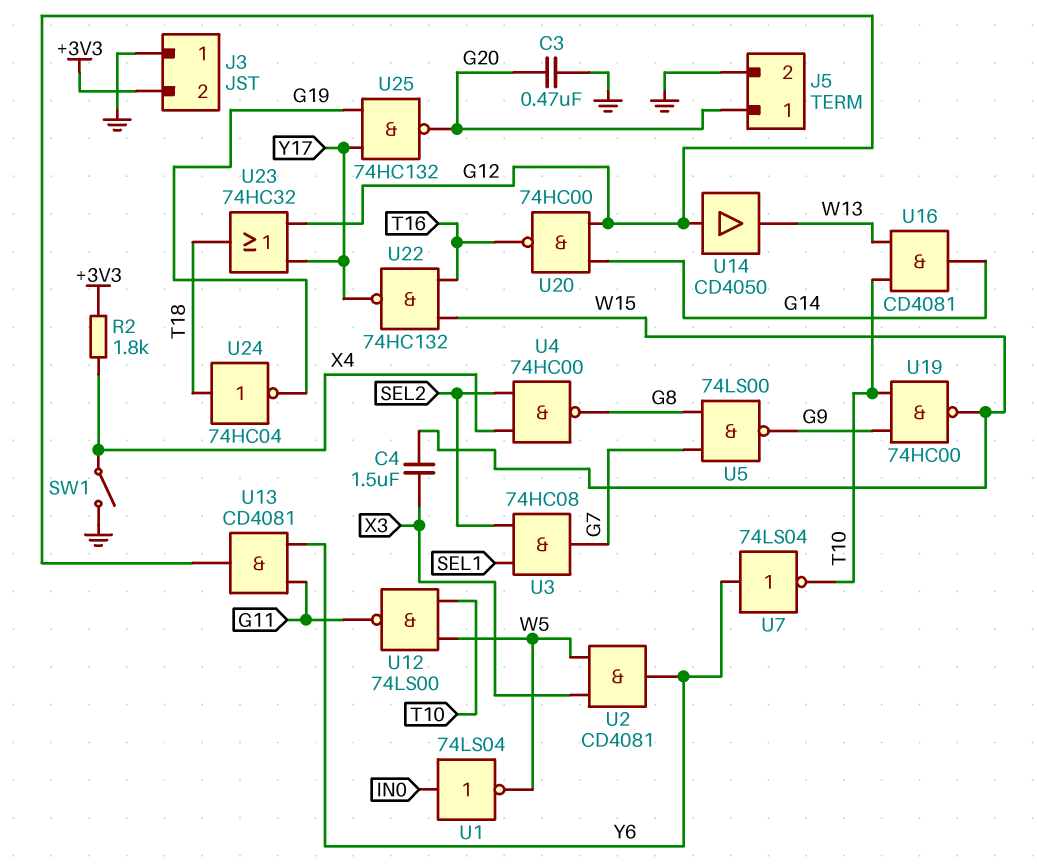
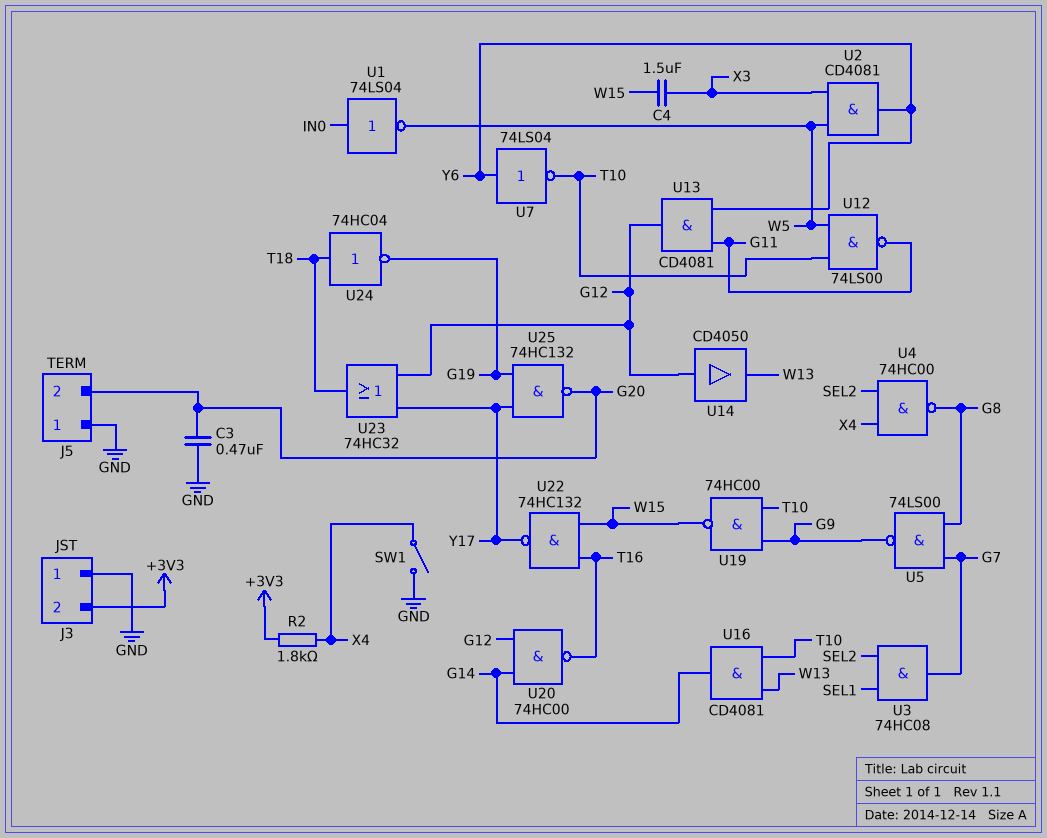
J5 pin 1: G20 -> GND
J5 pin 2: GND -> G20

